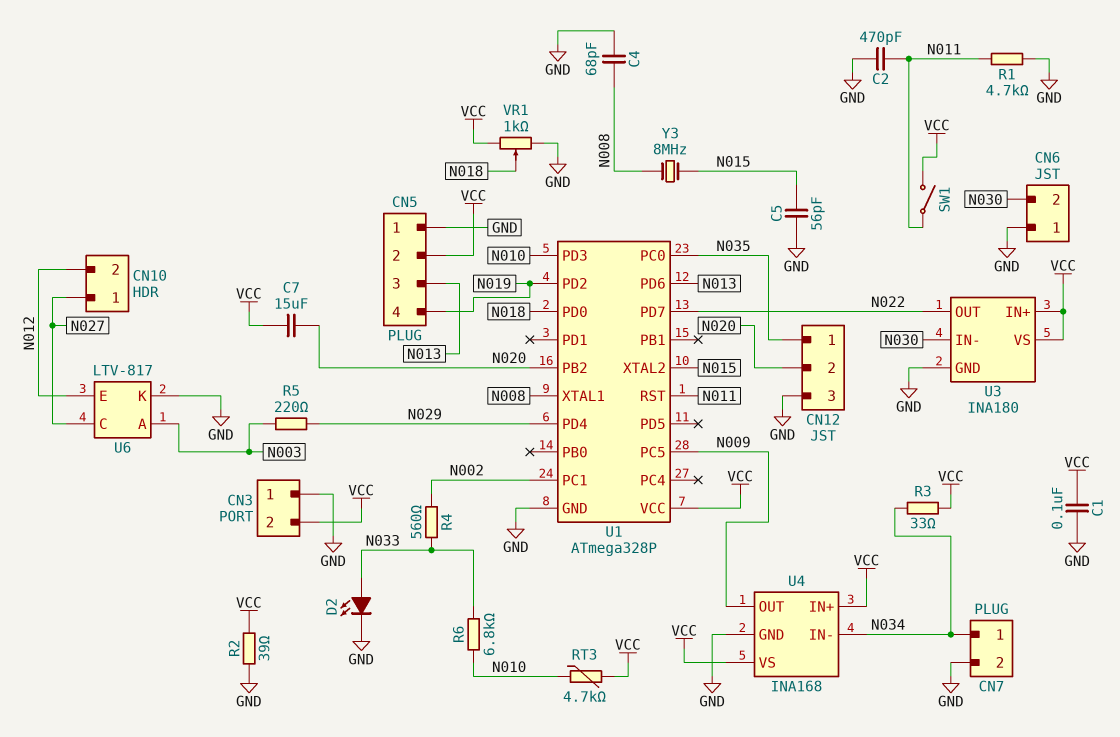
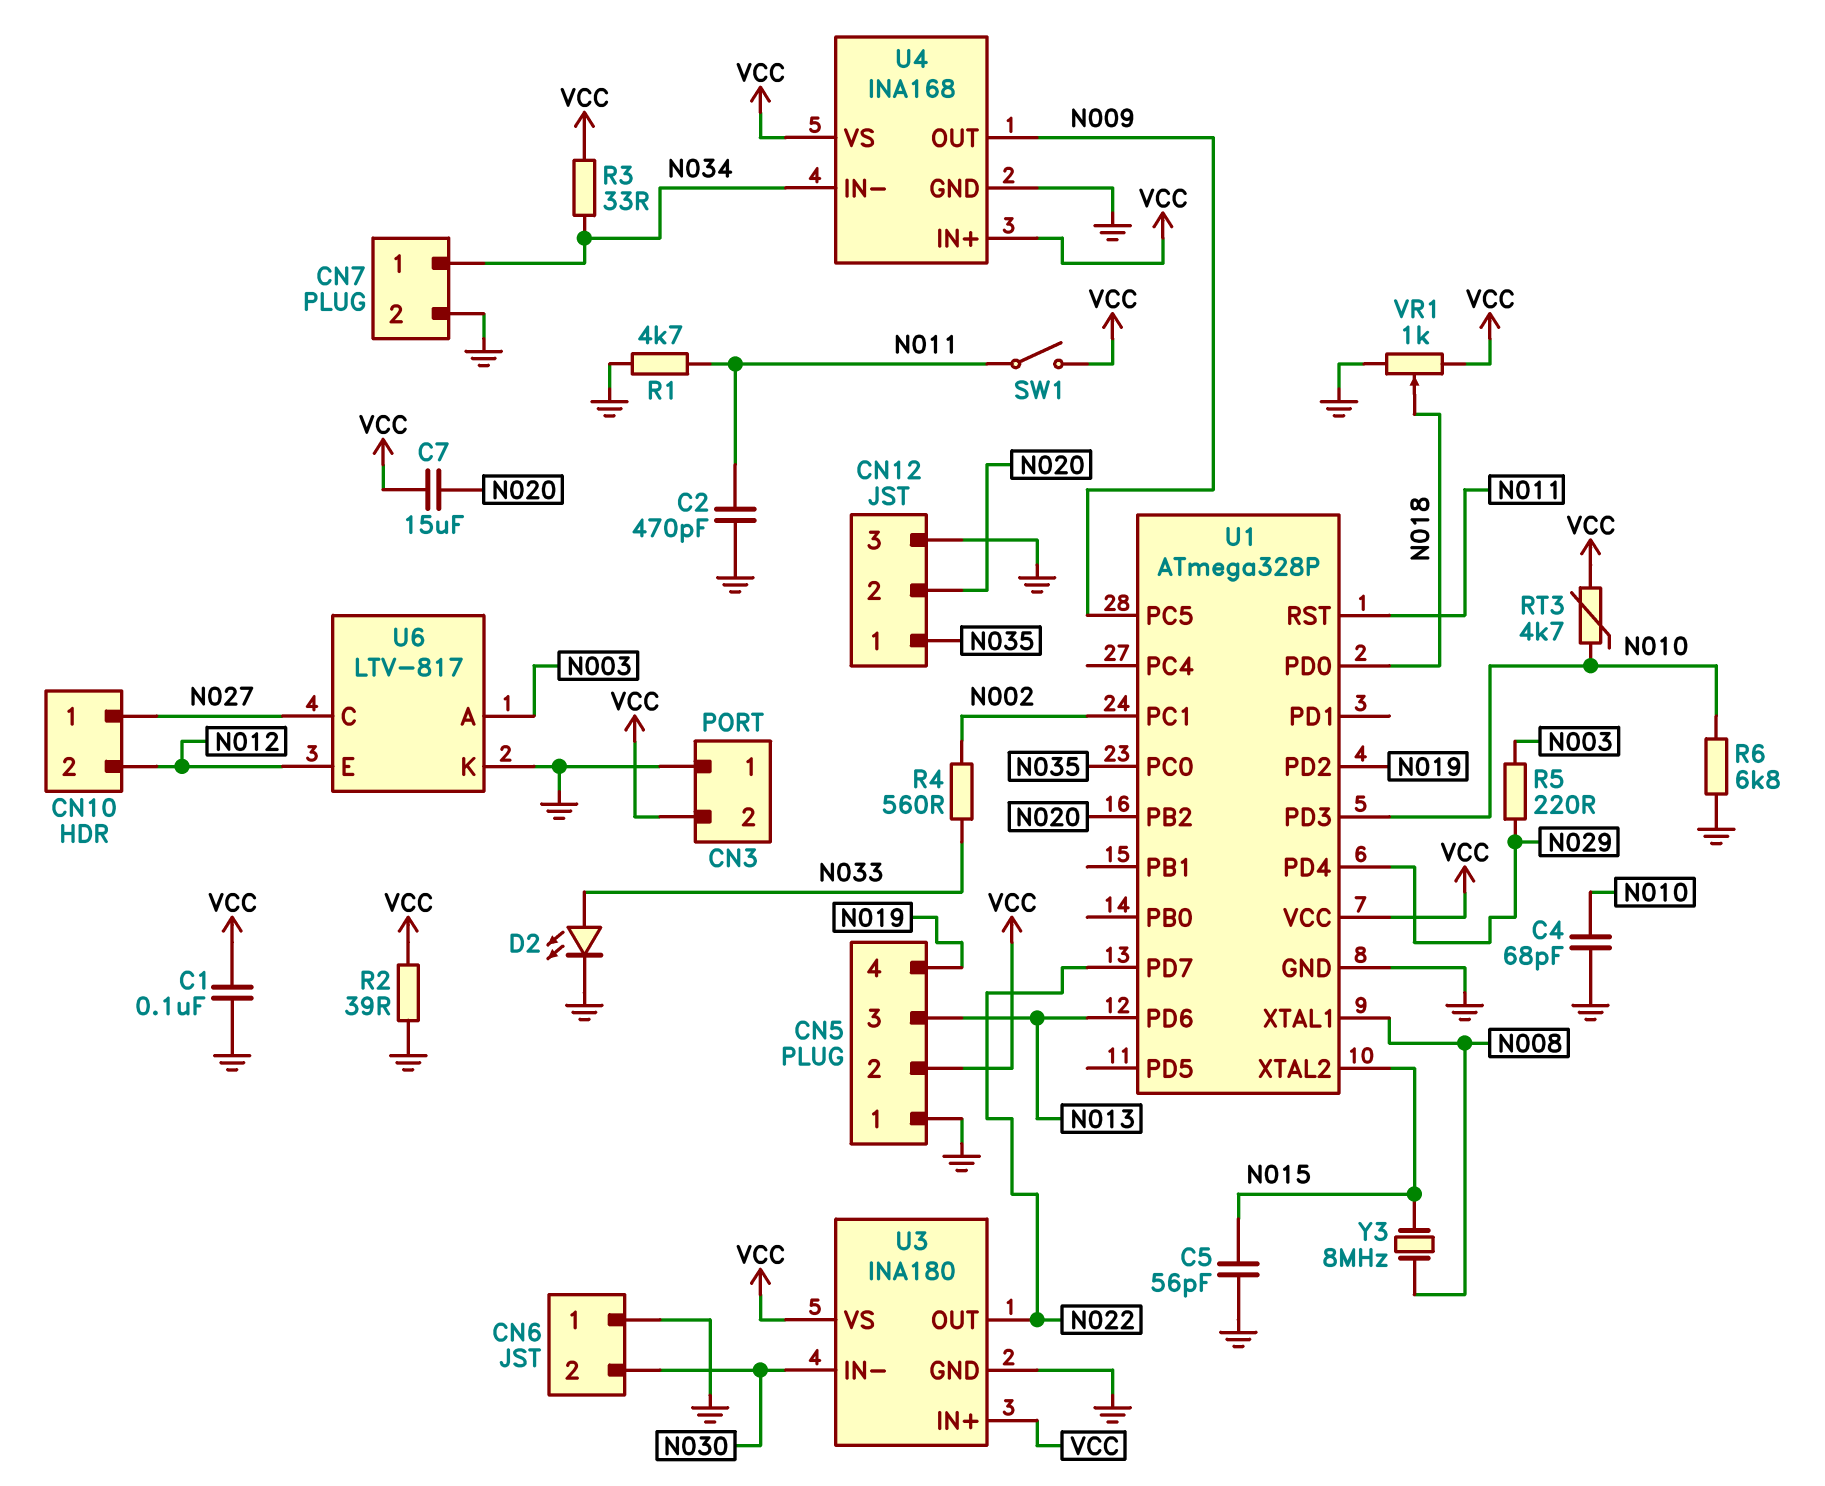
C4: 68pF (GND, N008) -> 68pF (GND, N010)
R6: 6.8k (N010, N033) -> 6.8k (GND, N010)

